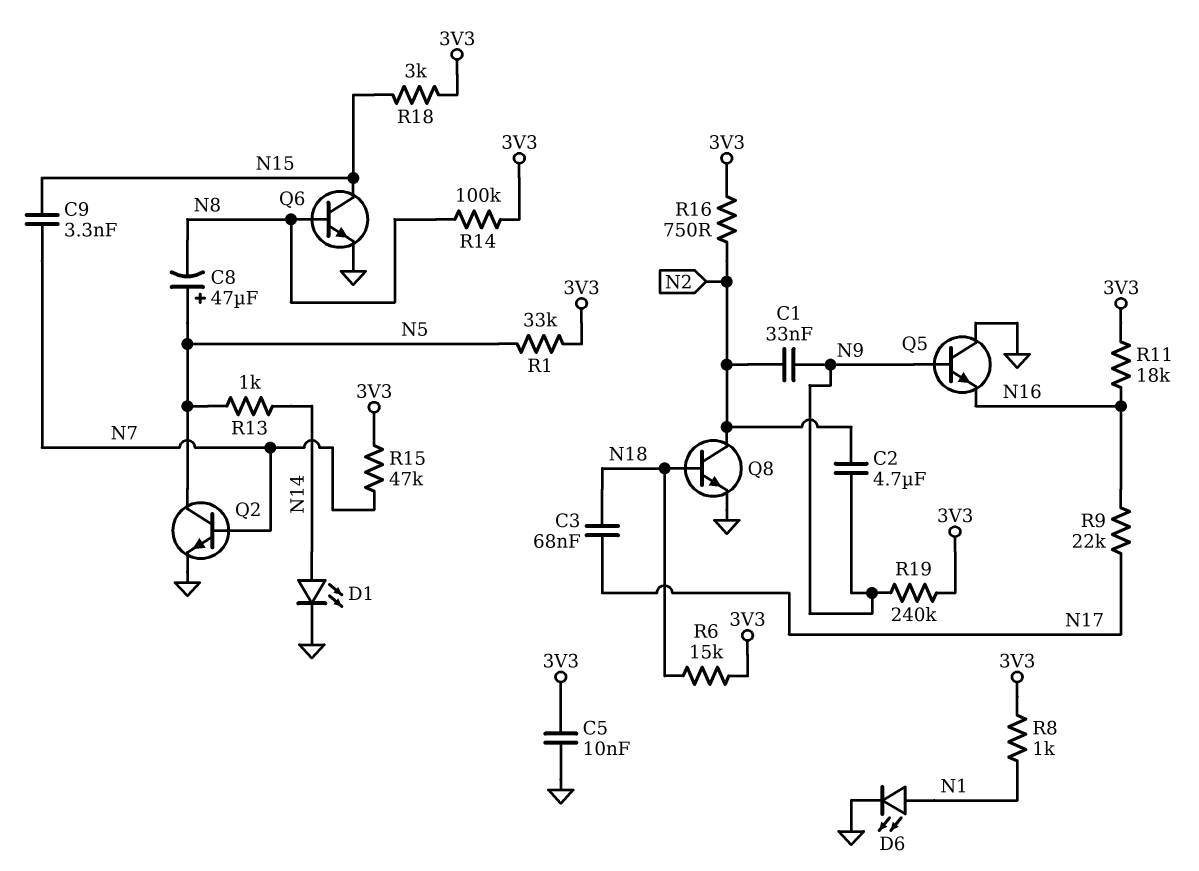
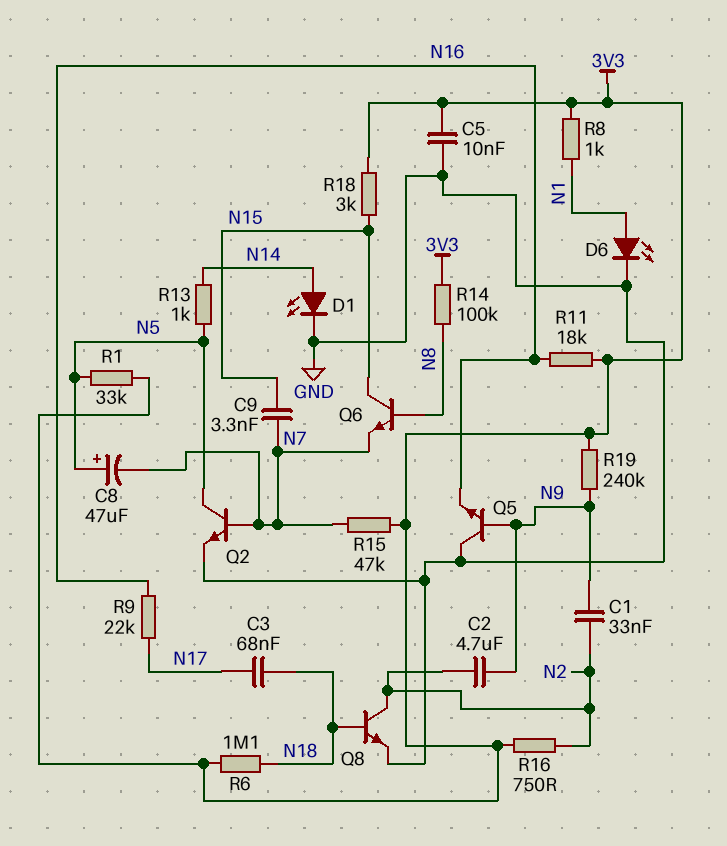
C8: 47uF (plus N5, minus N8) -> 47uF (plus N5, minus N7)
Q6: NPN (B N8, C N15, E GND) -> NPN (B N8, C N15, E N7)
R6: 15k (3V3, N18) -> 1.1M (3V3, N18)

